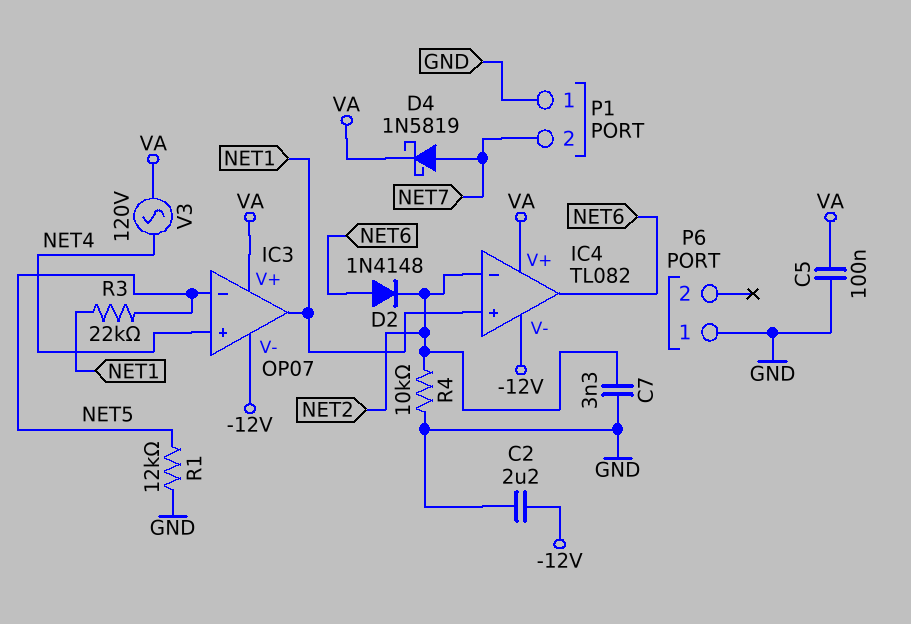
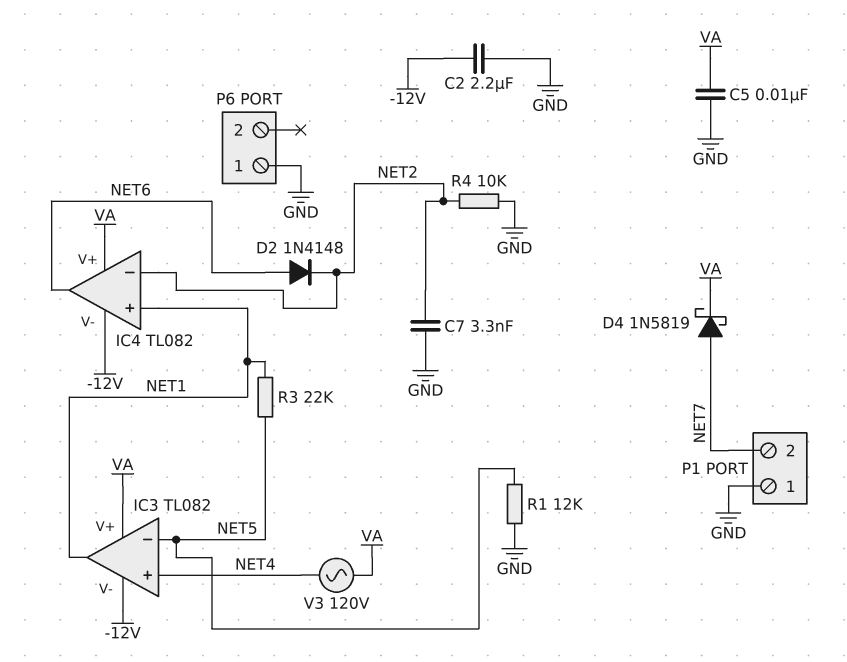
C5: 100nF (GND, VA) -> 10nF (GND, VA)
IC3: OP07 -> TL082

